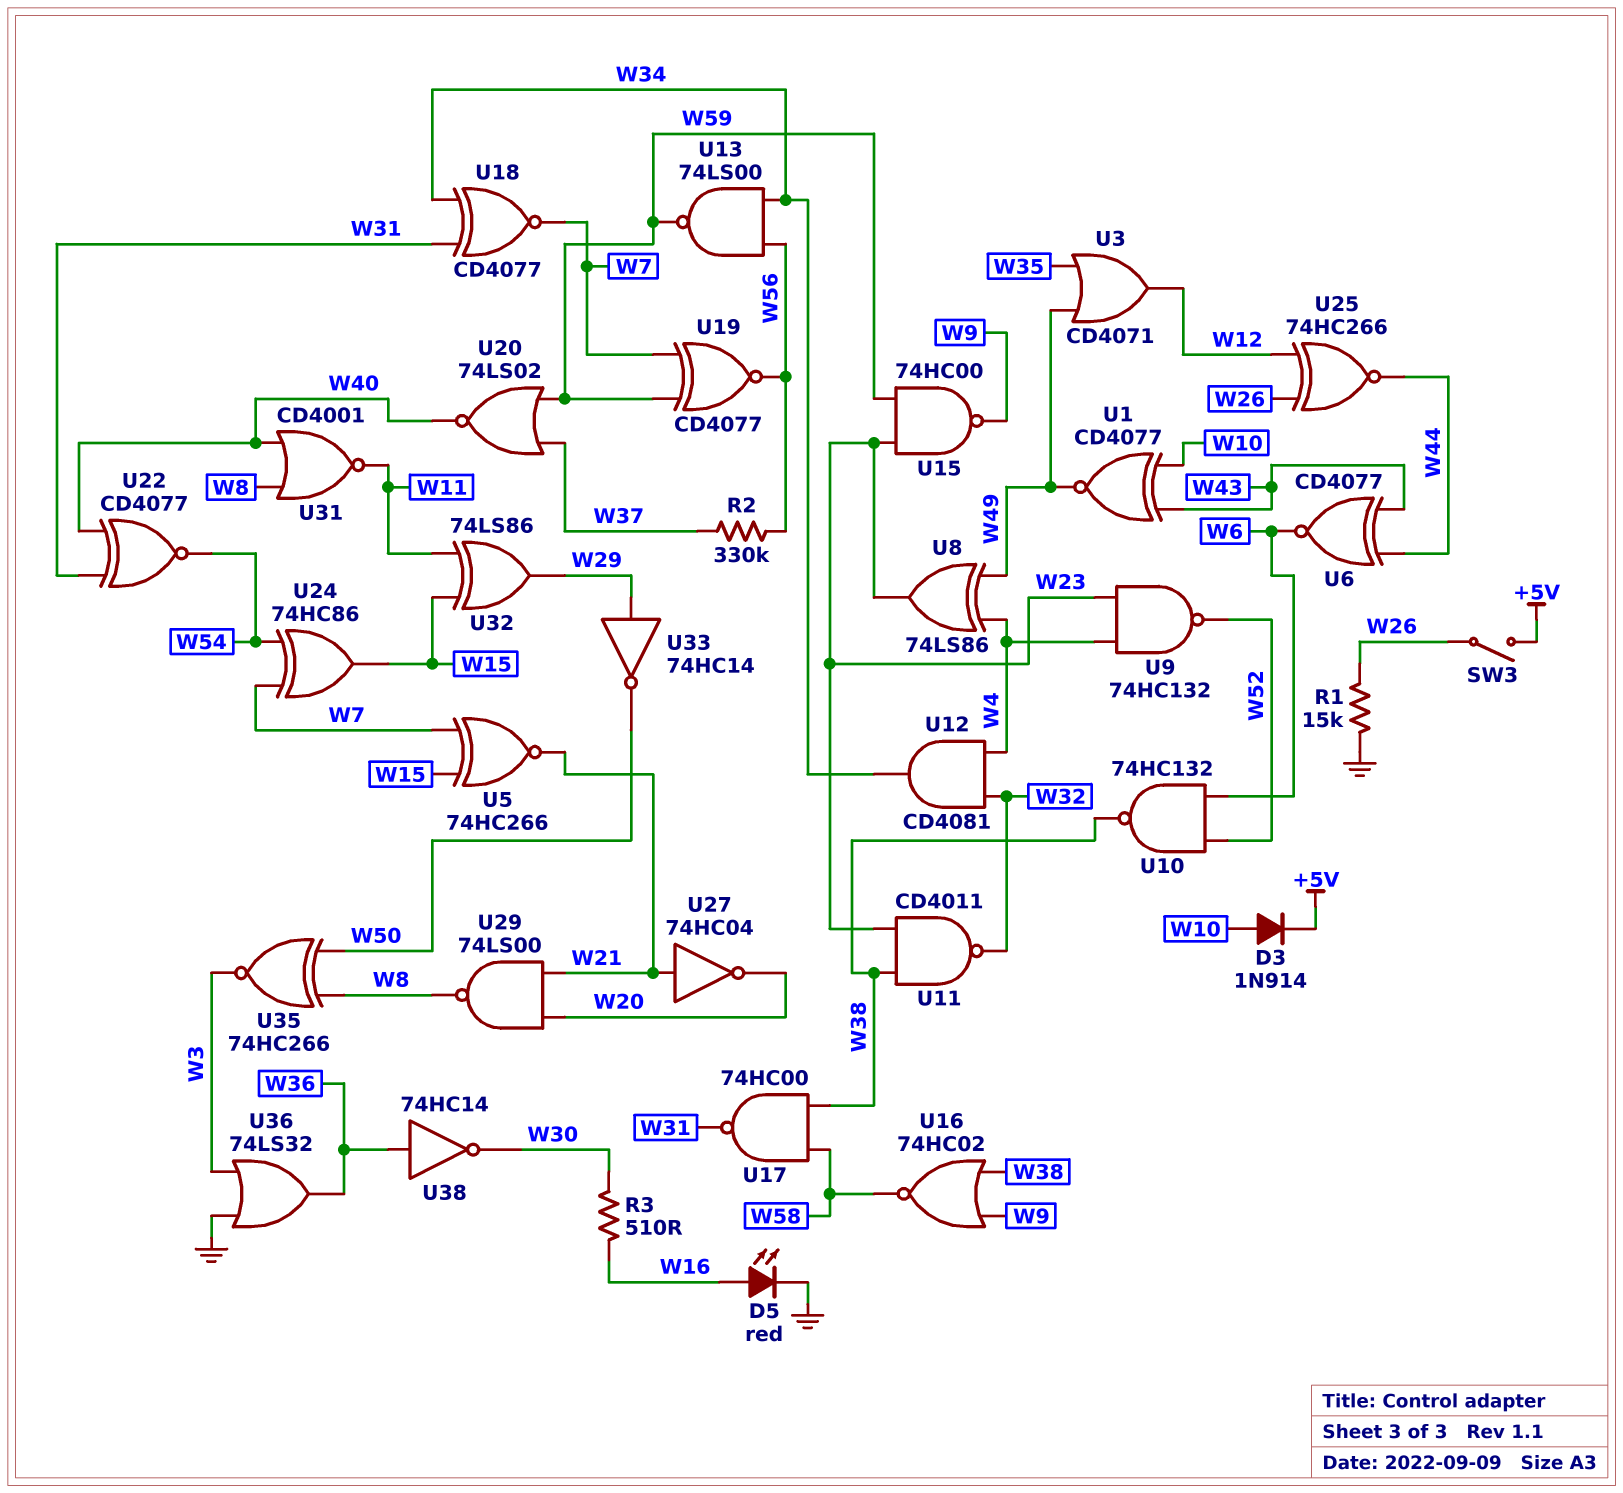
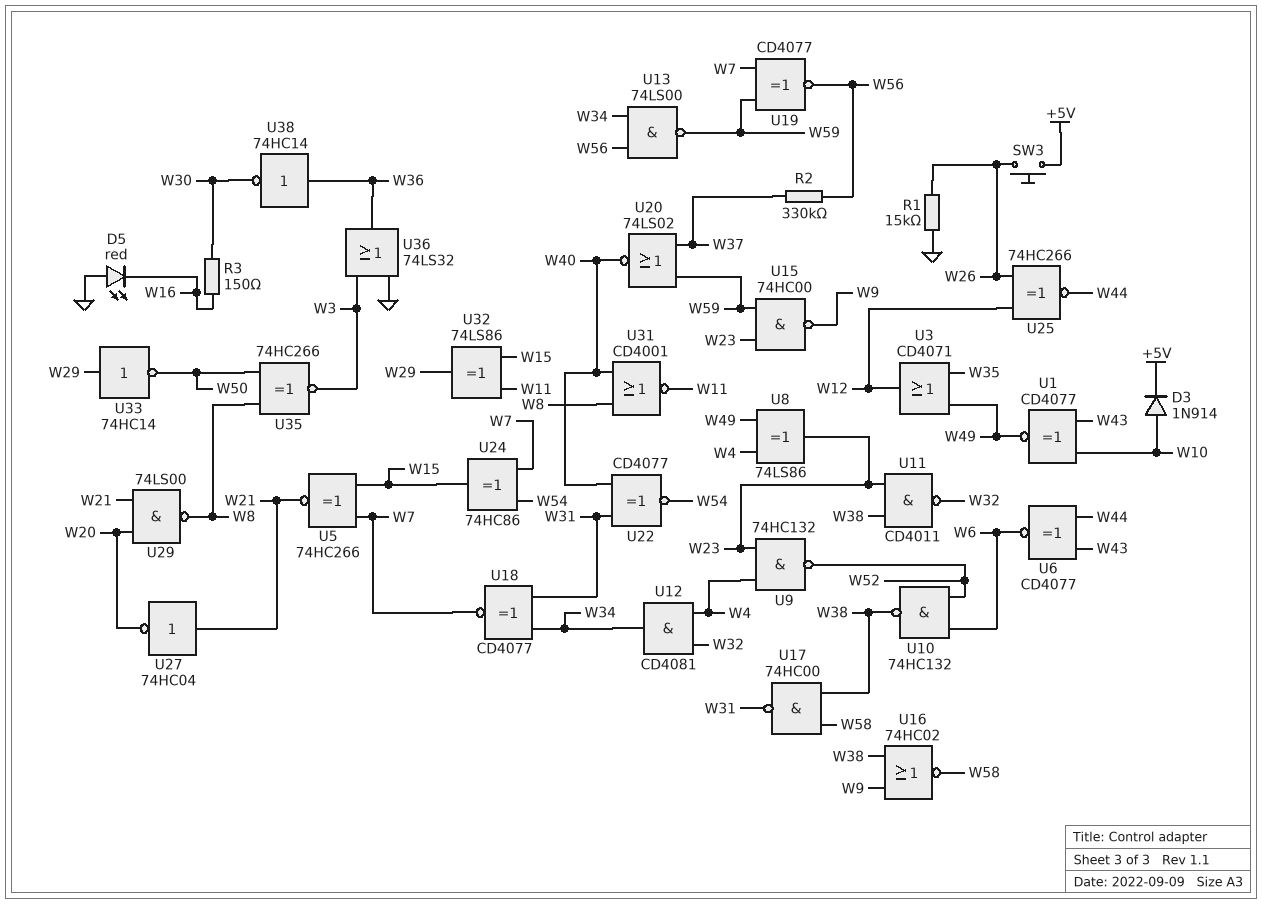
D5: LED red (A W16, K GND) -> LED red (A GND, K W16)
R3: 510 (W16, W30) -> 150 (W16, W30)
SW3: switch (+5V, W26) -> button (+5V, W26)

